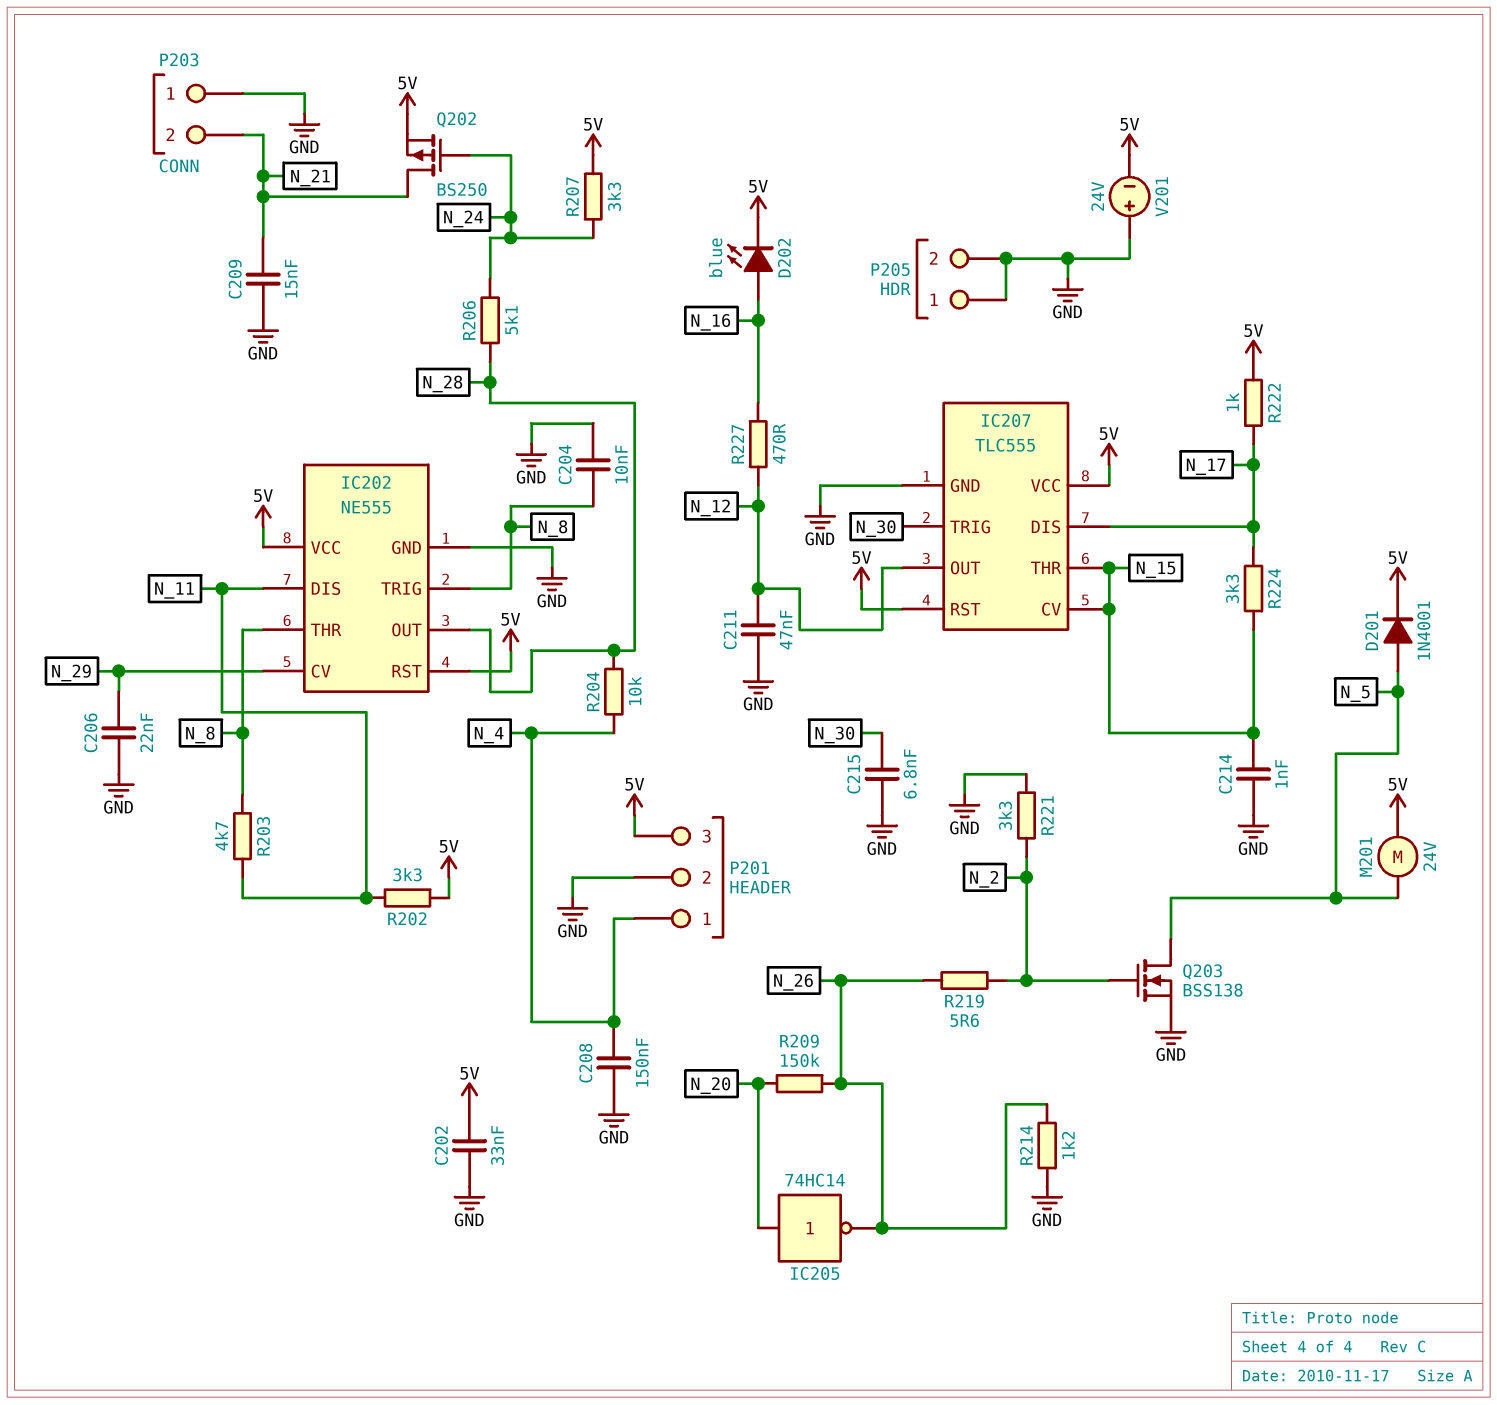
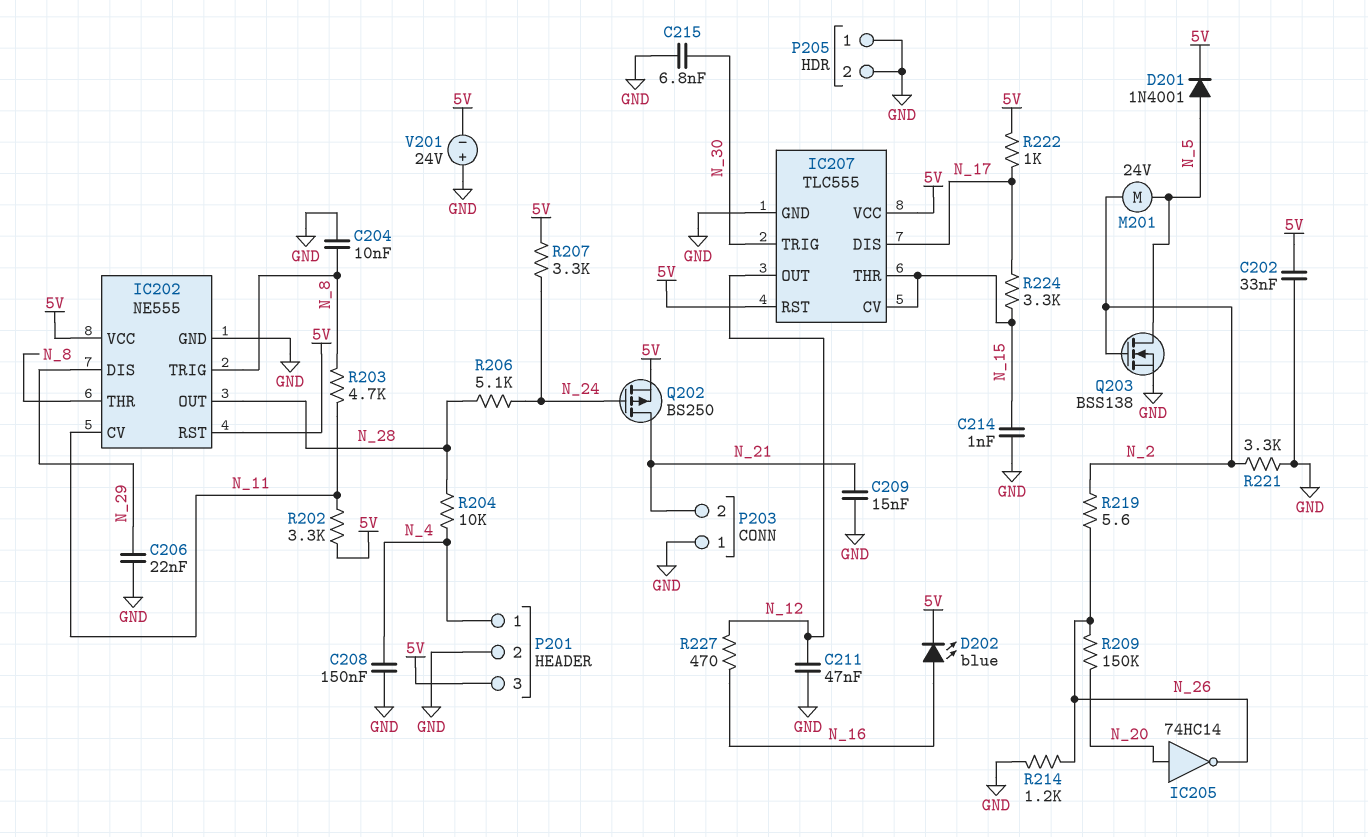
IC202 pin CV: N_29 -> N_11
IC202 pin DIS: N_11 -> N_29
M201: motor 24V (5V, N_5) -> motor 24V (N_2, N_5)

